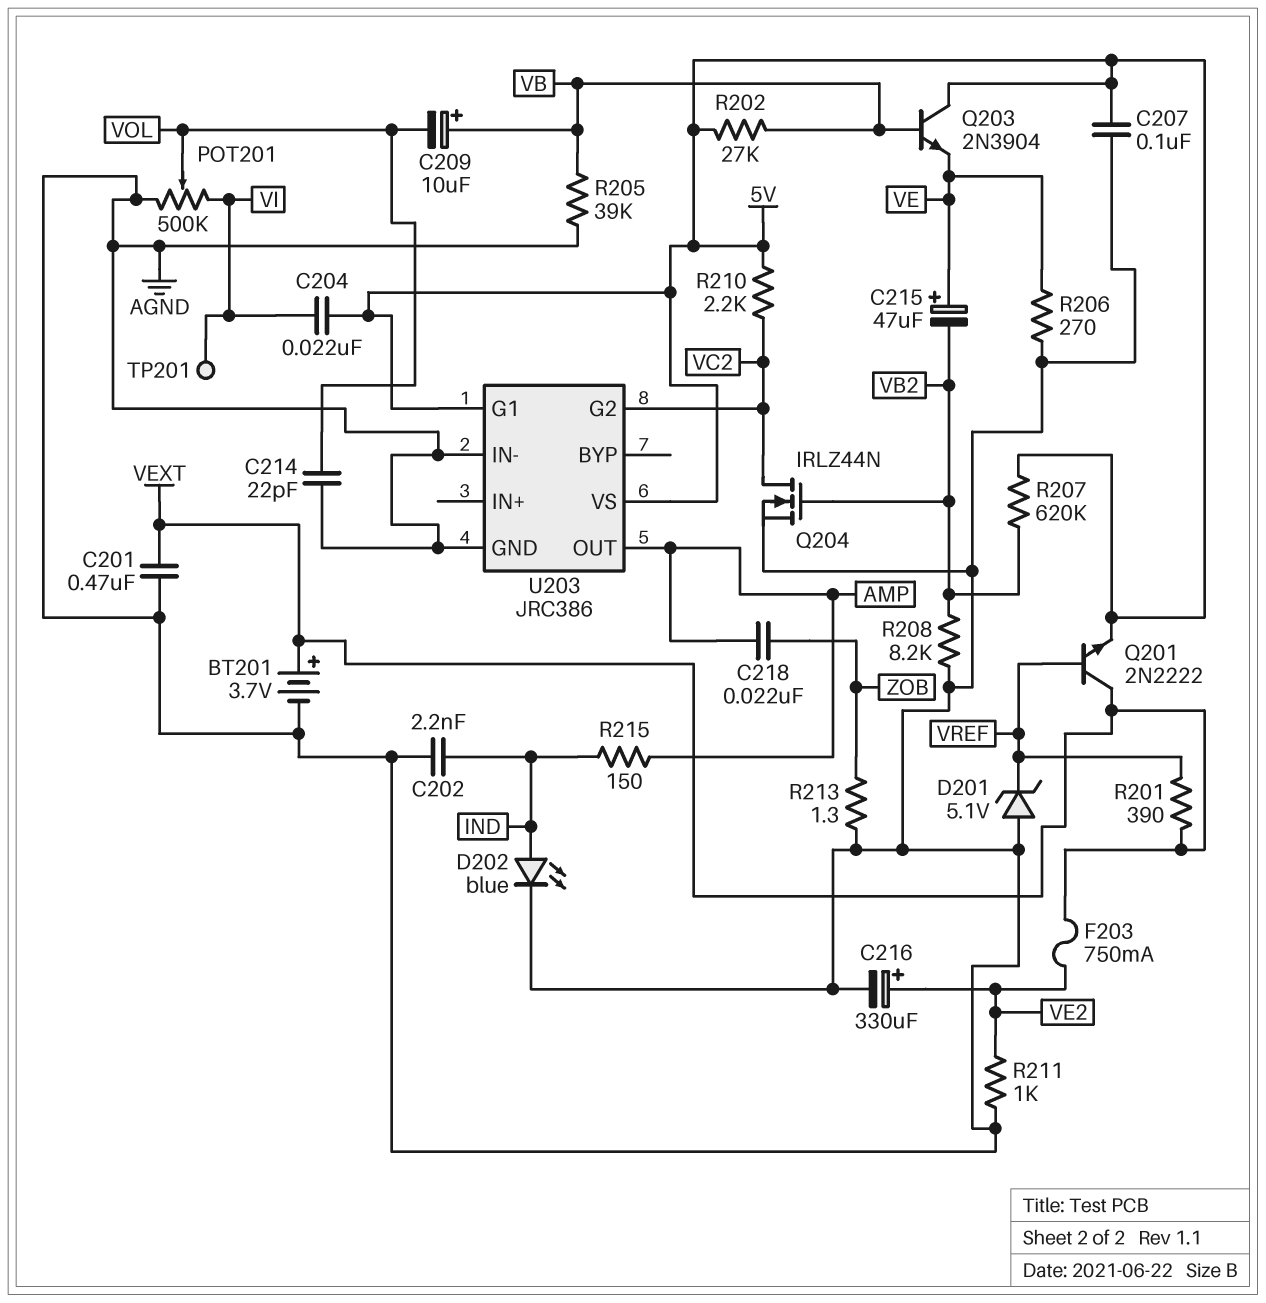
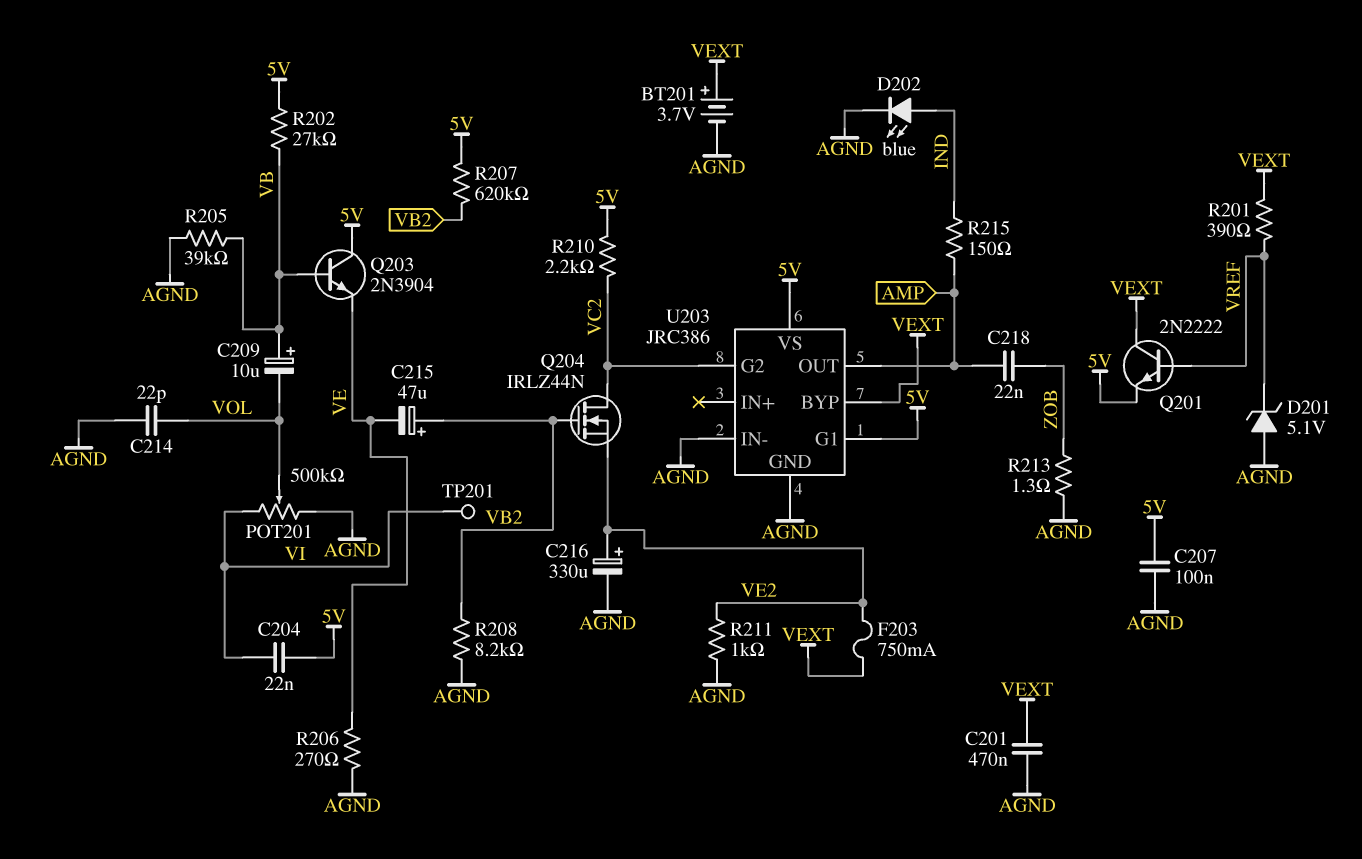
C202: 2.2nF (AGND, IND) -> none
C215: 47uF (plus VE, minus VB2) -> 47uF (plus VB2, minus VE)
Q204: NMOS IRLZ44N (G VB2, D VC2, S AGND) -> NMOS IRLZ44N (G VB2, D VC2, S VE2)
U203 pin BYP: none -> VEXT

